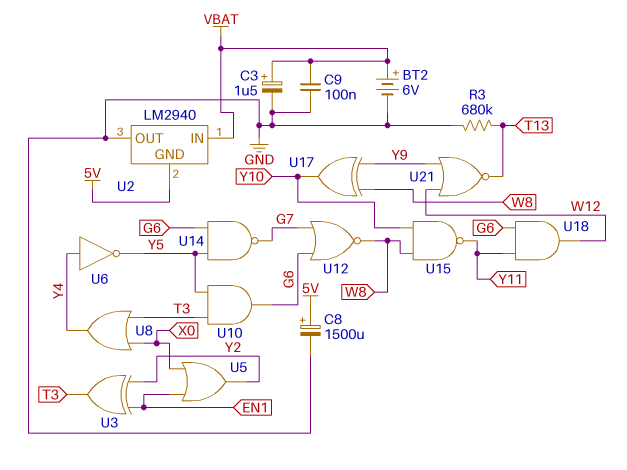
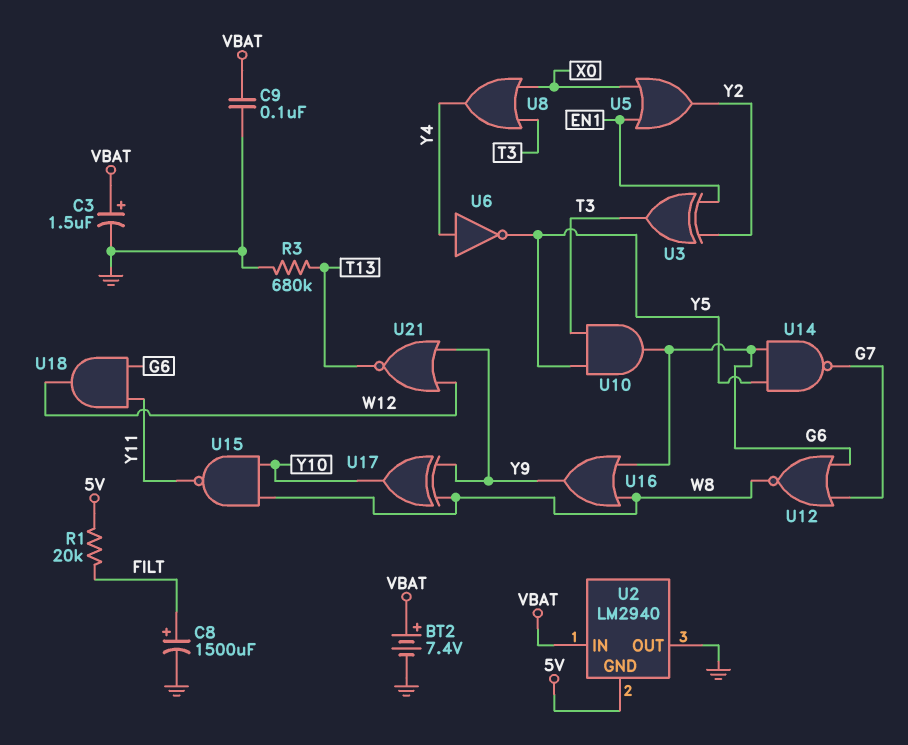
BT2: 6V (plus VBAT, minus GND) -> 7.4V (plus VBAT, minus GND)
C8: 1500uF (plus 5V, minus GND) -> 1500uF (plus FILT, minus GND)
R1: none -> 20k (5V, FILT)
U16: none -> OR (in G6, in W8, out Y9)

